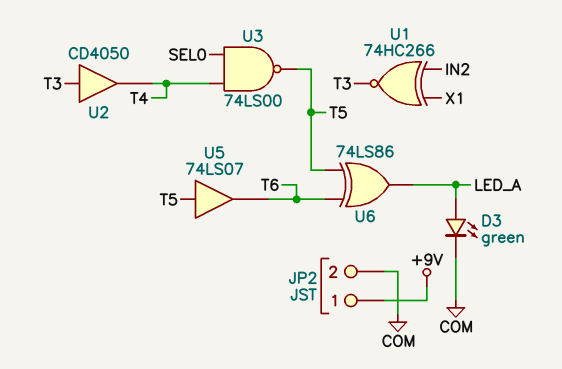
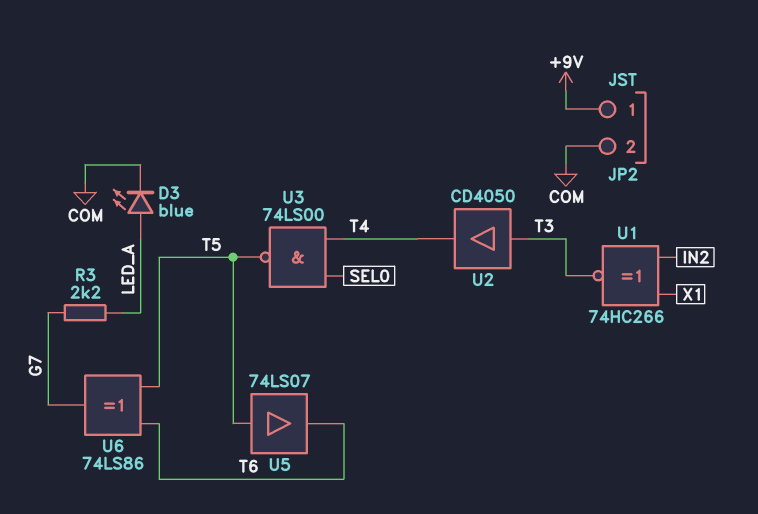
D3: LED green (A LED_A, K COM) -> LED blue (A LED_A, K COM)
R3: none -> 2.2k (G7, LED_A)
U6: XOR 74LS86 (in T5, in T6, out LED_A) -> XOR 74LS86 (in T5, in T6, out G7)

